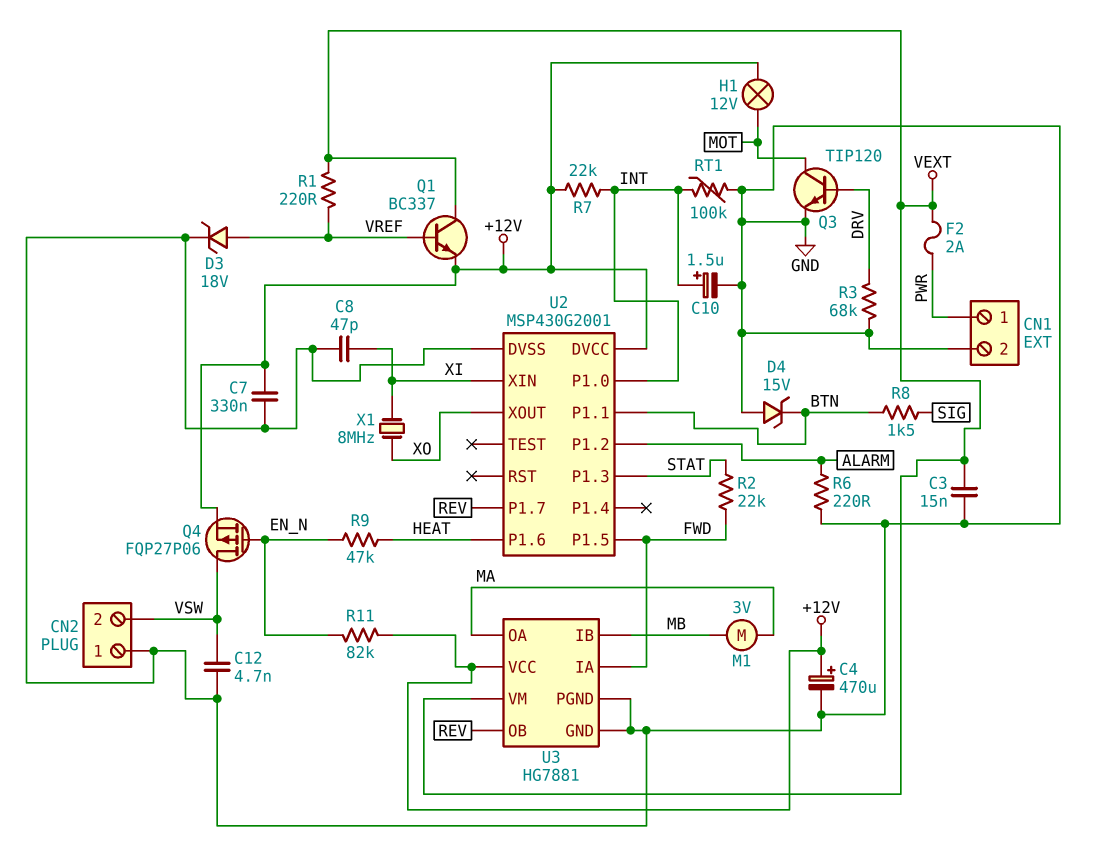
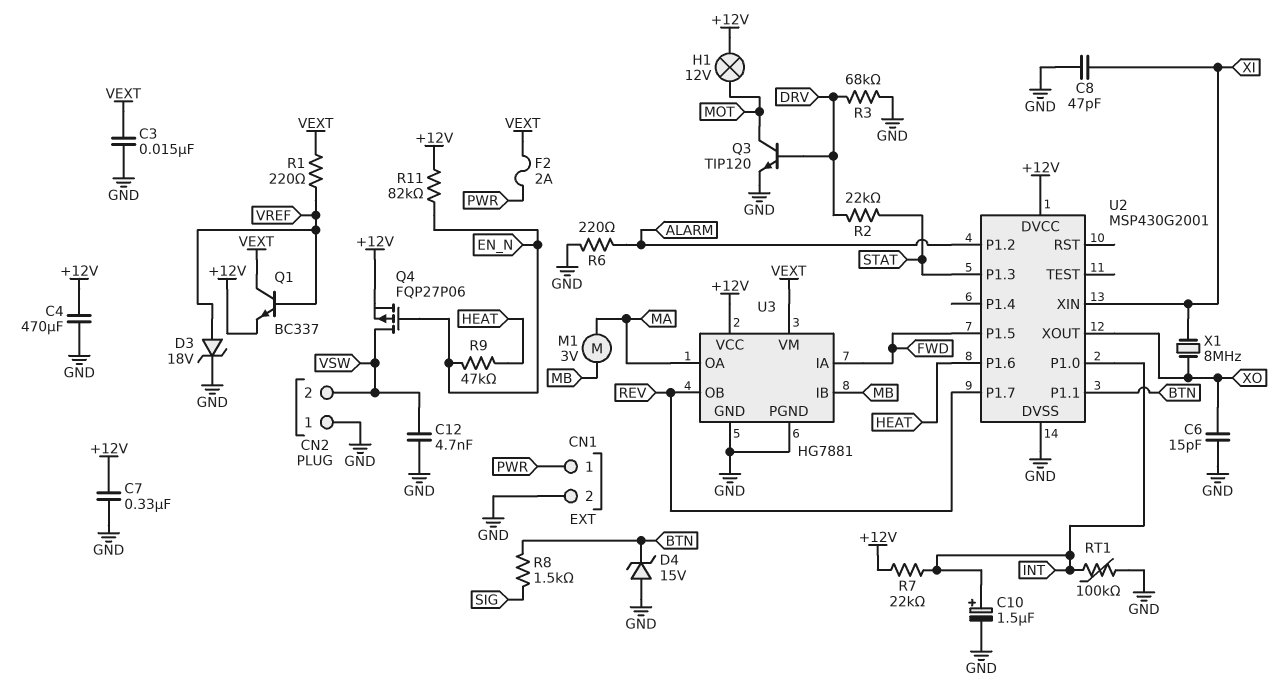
C4: 470uF (plus +12V, minus GND) -> 470uF (+12V, GND)
C6: none -> 15pF (GND, XO)
R2: 22k (FWD, STAT) -> 22k (DRV, STAT)

